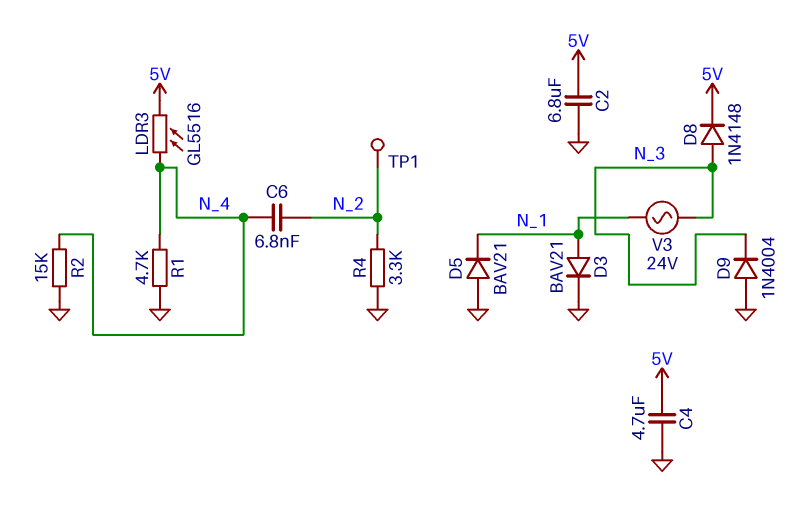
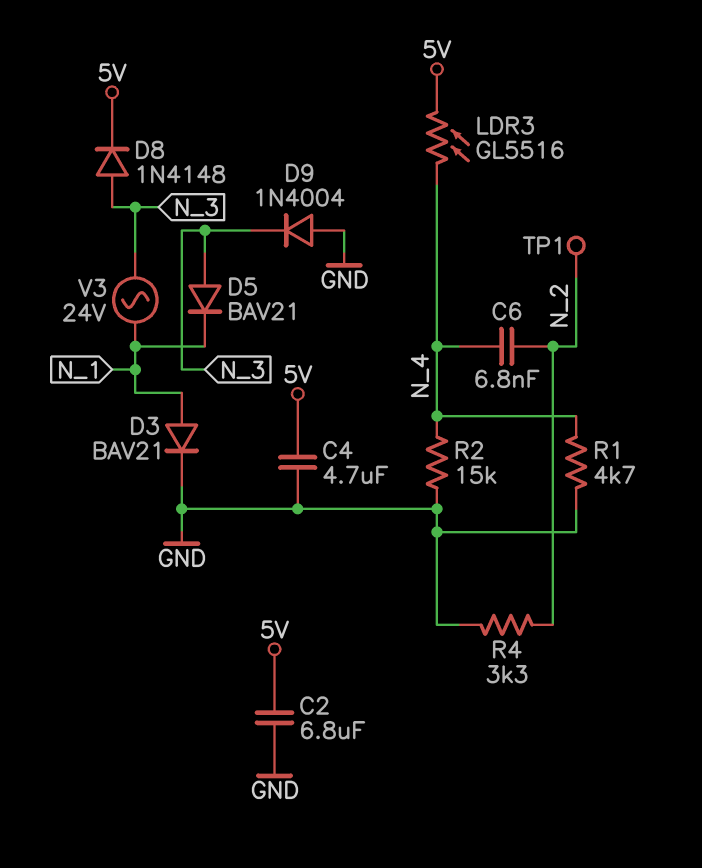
D5: diode BAV21 (A GND, K N_1) -> diode BAV21 (A N_3, K N_1)

